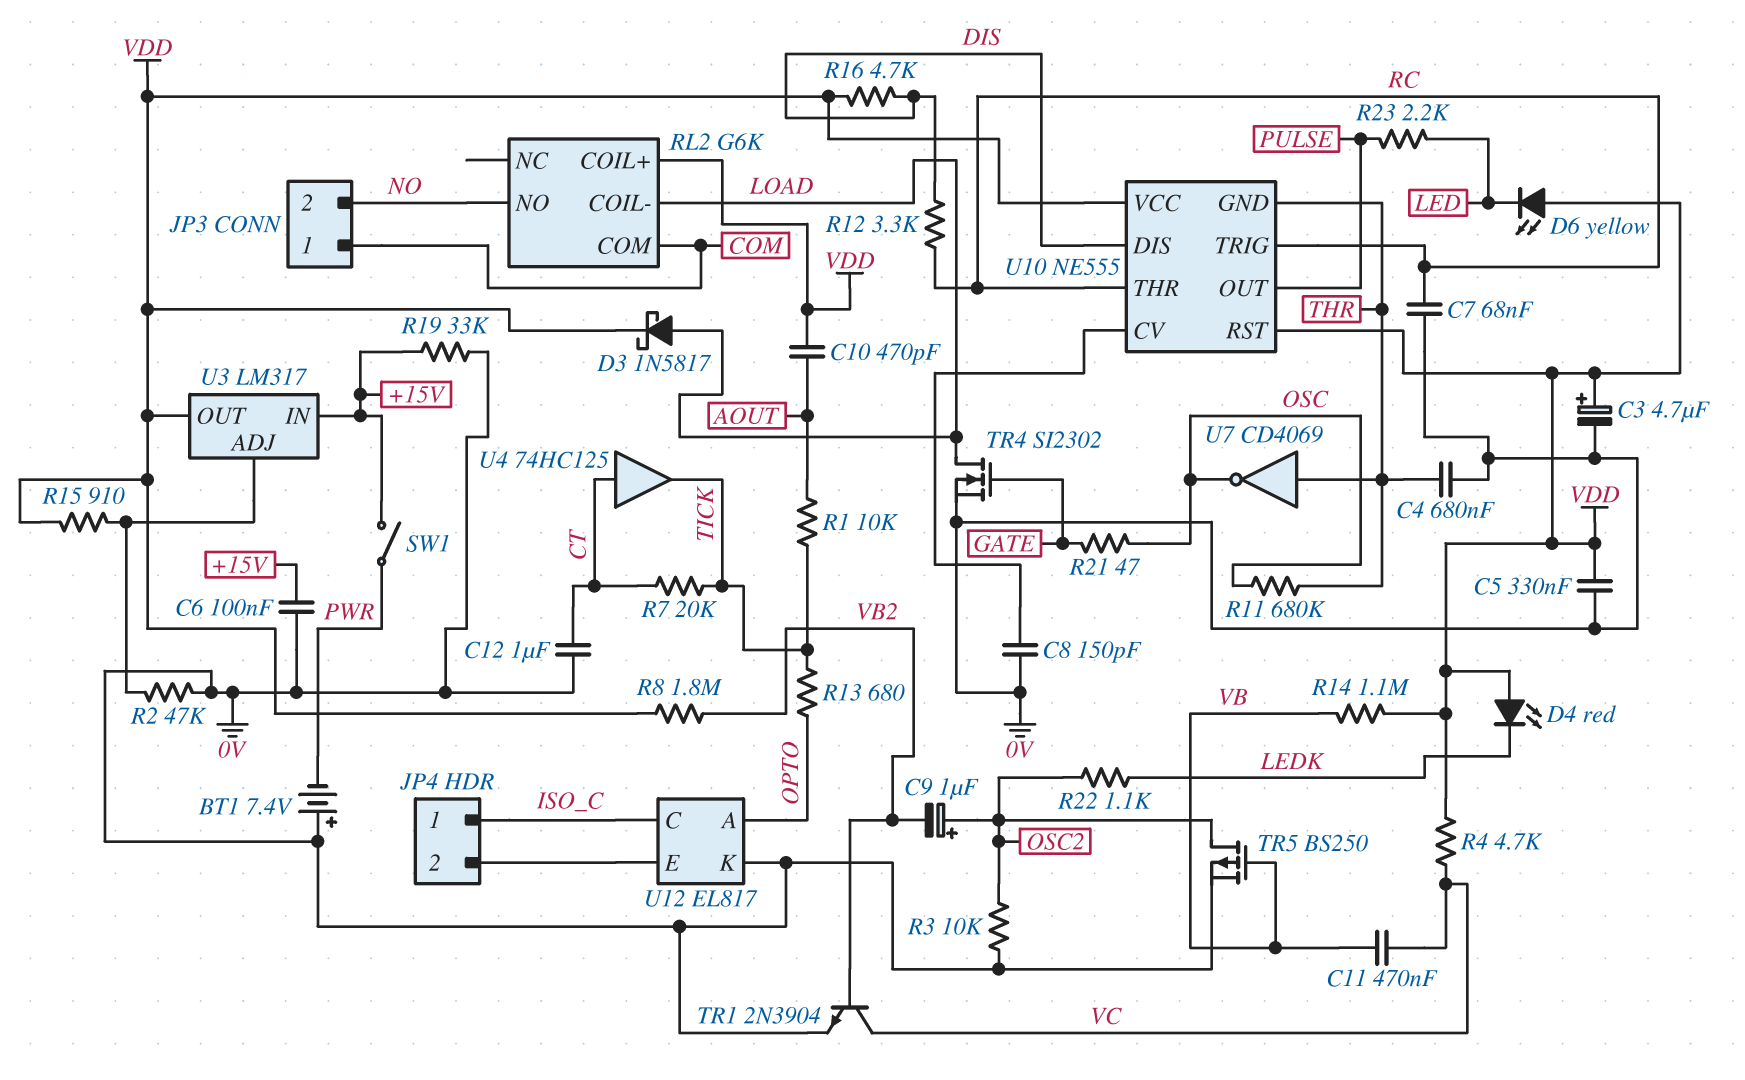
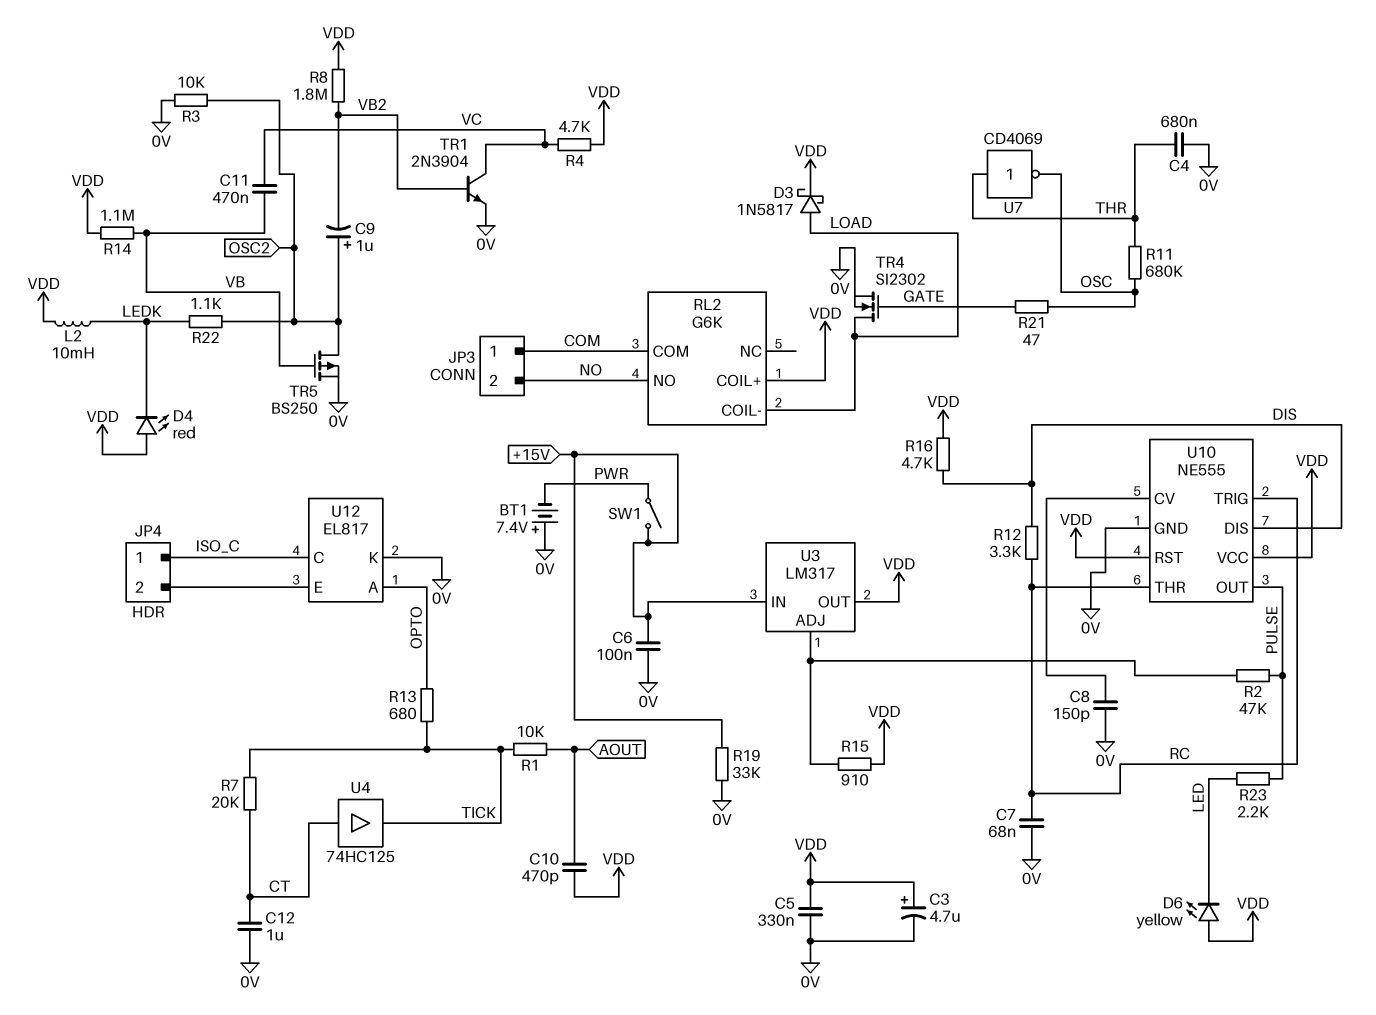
L2: none -> 10mH (LEDK, VDD)
R2: 47k (0V, U3/ADJ) -> 47k (PULSE, U3/ADJ)
U10 pin GND: THR -> 0V

